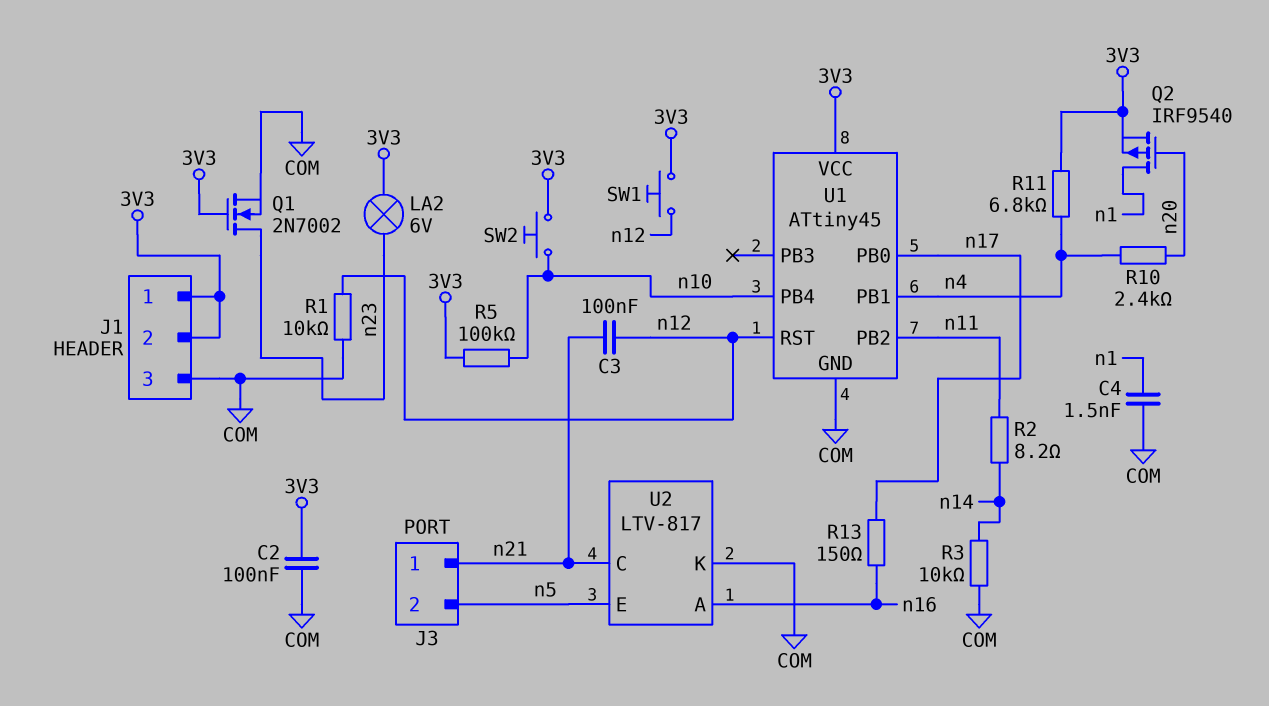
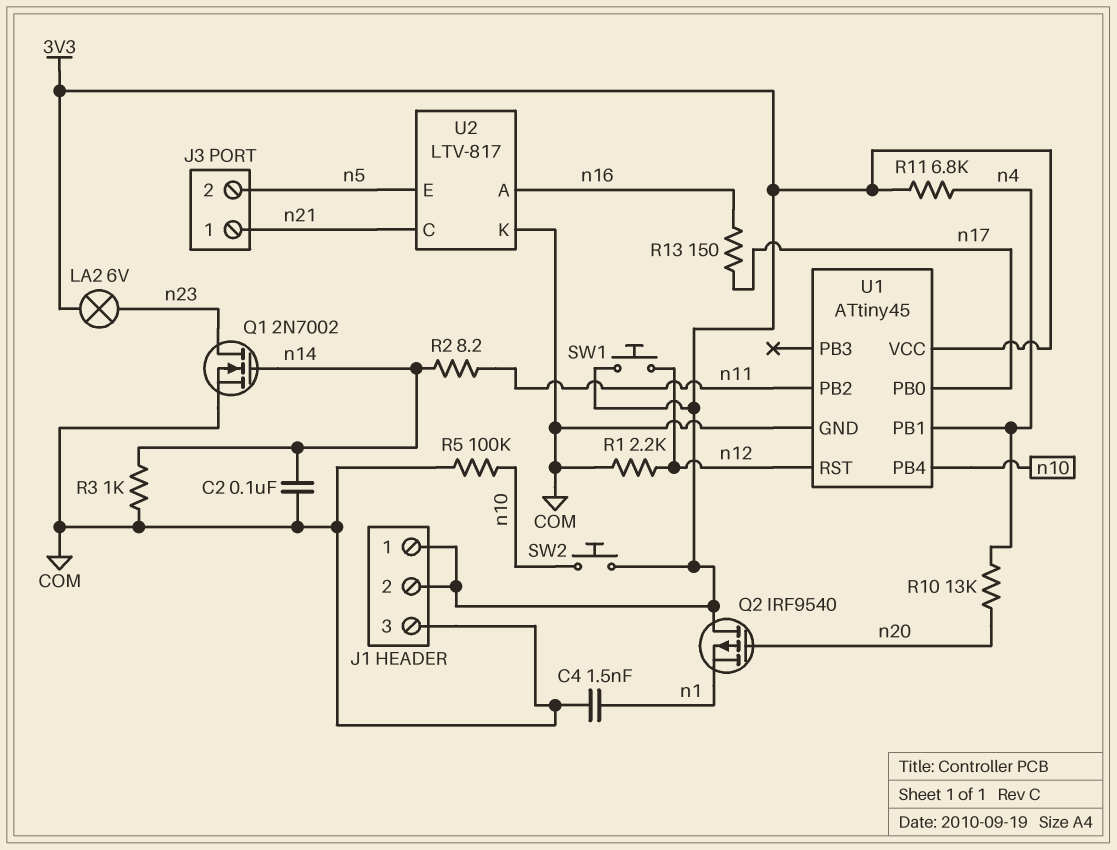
C2: 100nF (3V3, COM) -> 100nF (COM, n14)
C3: 100nF (n12, n21) -> none
Q1: NMOS 2N7002 (G 3V3, D n23, S COM) -> NMOS 2N7002 (G n14, D n23, S COM)
Q2: PMOS IRF9540 (G n20, D n1, S 3V3) -> PMOS IRF9540 (G n20, D 3V3, S n1)
R1: 10k (COM, n12) -> 2.2k (COM, n12)
R3: 10k (COM, n14) -> 1k (COM, n14)
R5: 100k (3V3, n10) -> 100k (COM, n10)
R10: 2.4k (n4, n20) -> 13k (n4, n20)

